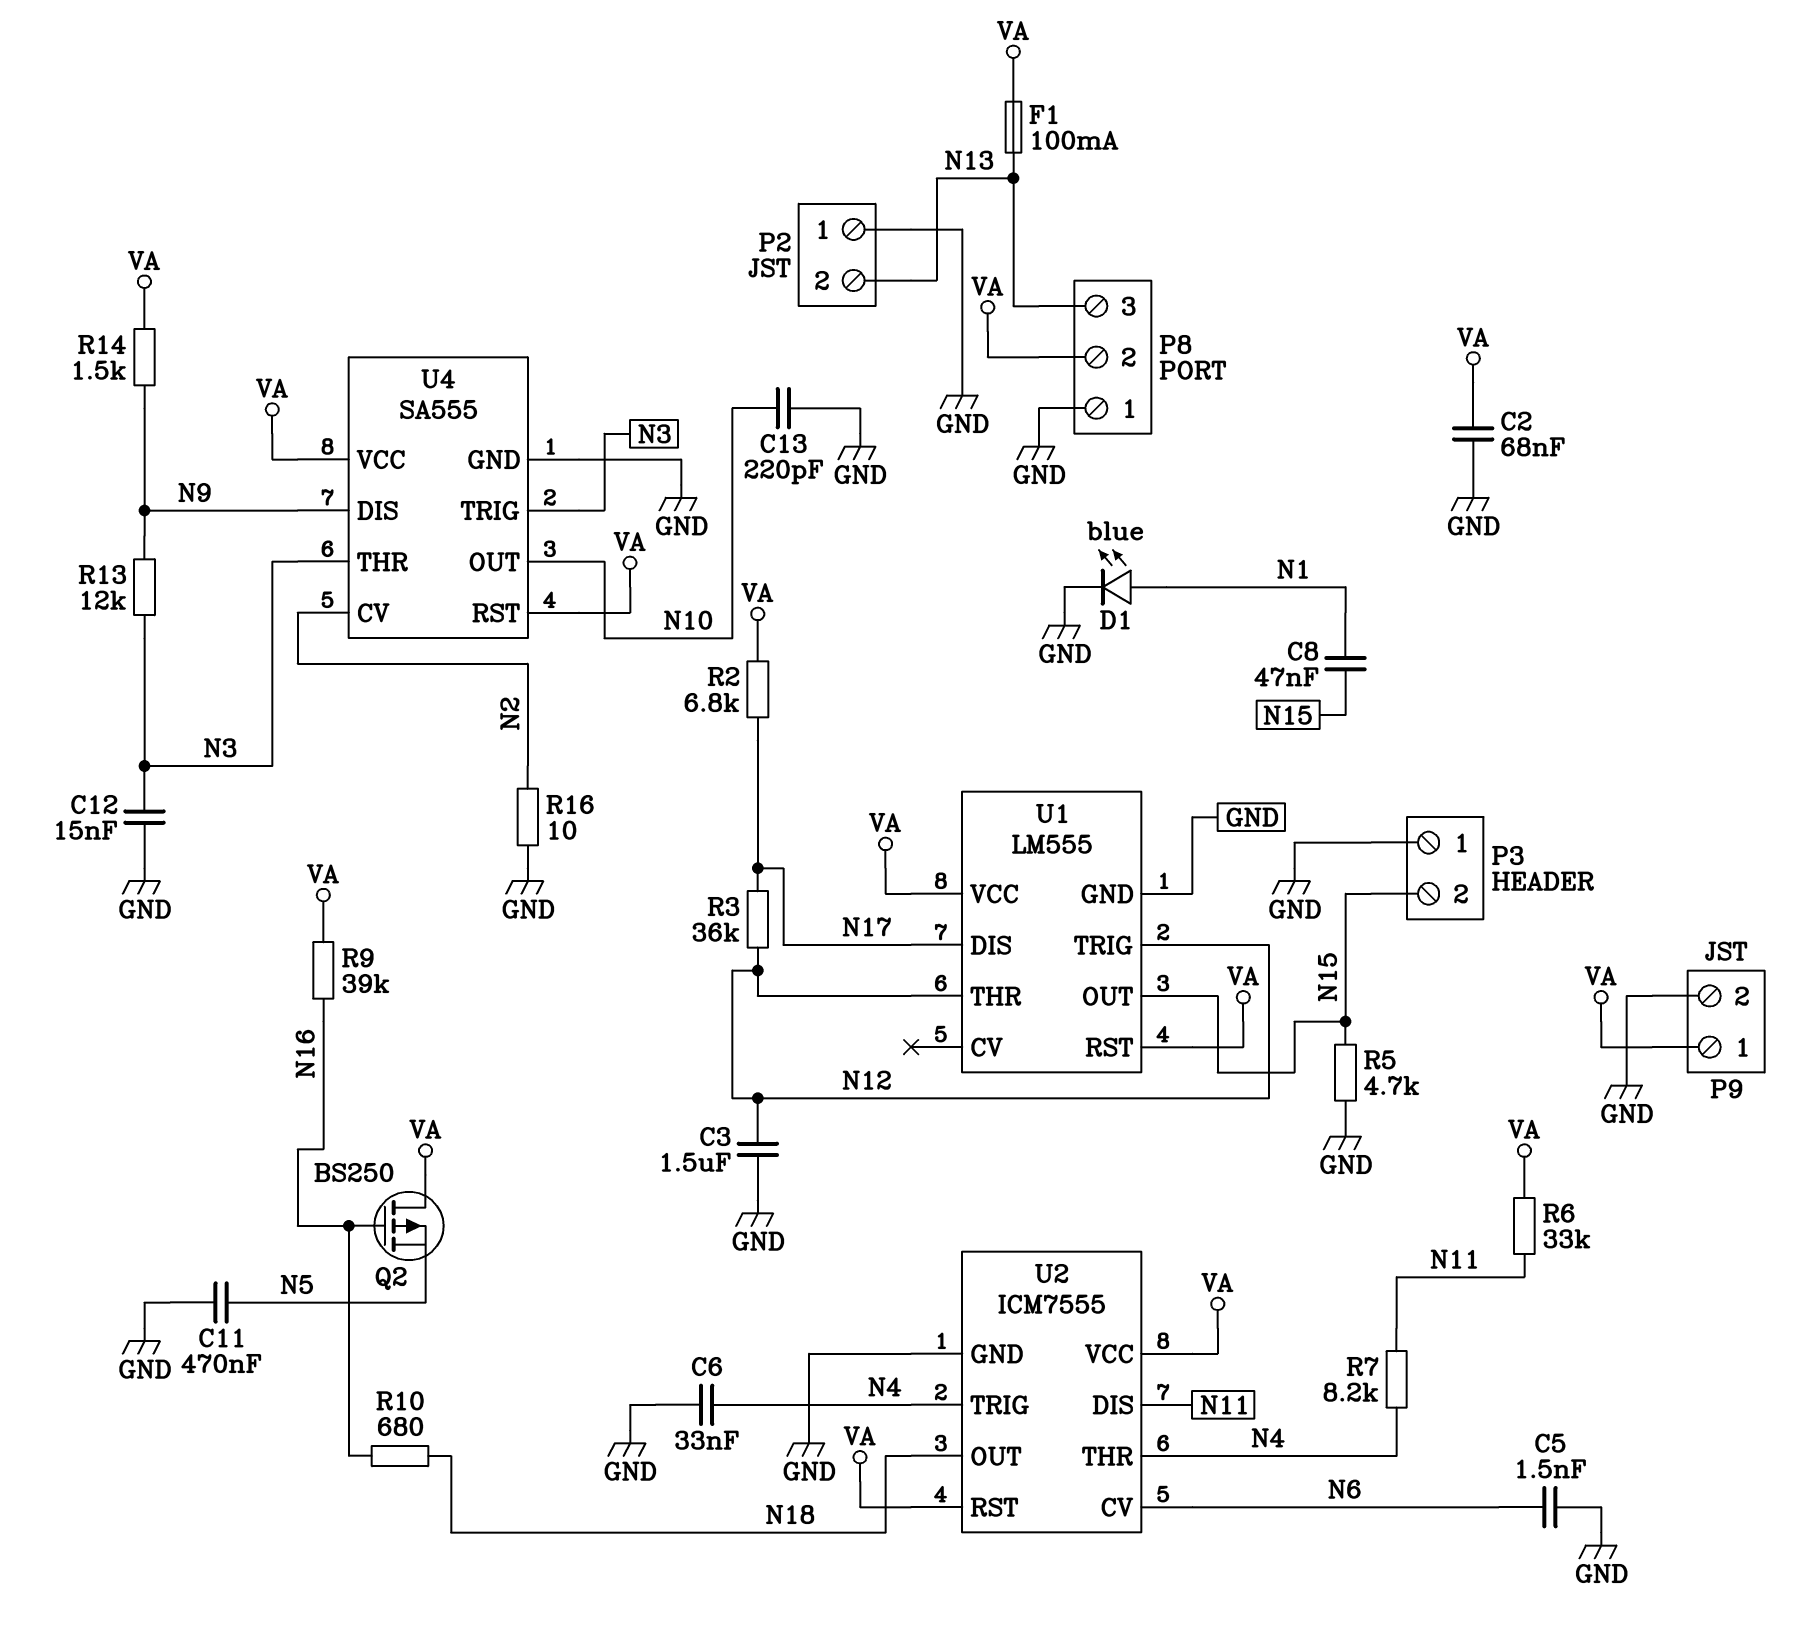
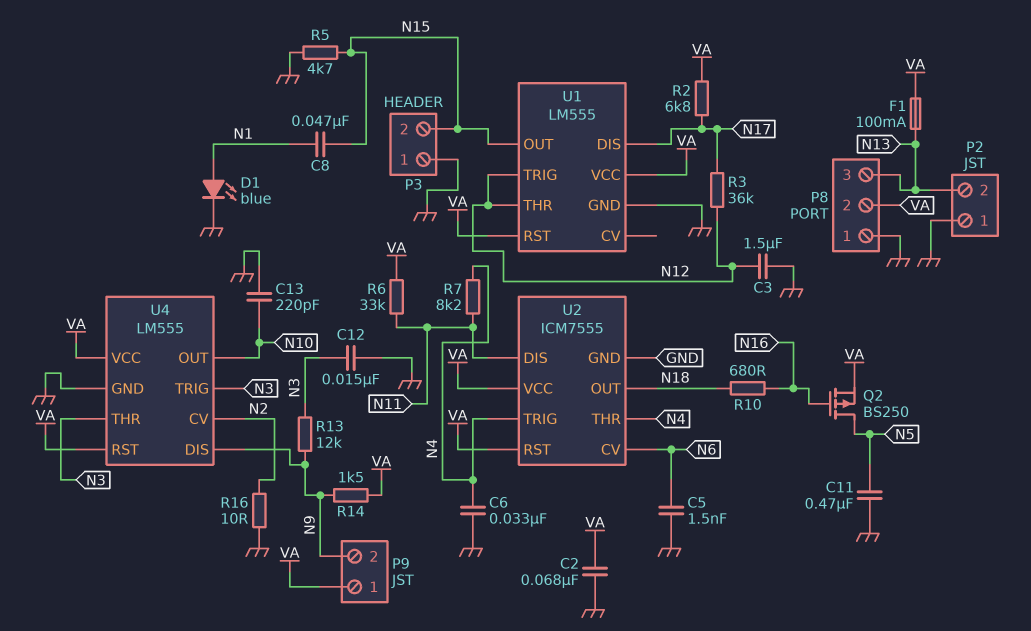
P9 pin 2: GND -> N9
Q2: PMOS BS250 (G N16, D VA, S N5) -> PMOS BS250 (G N16, D N5, S VA)
R9: 39k (N16, VA) -> none
U4: SA555 -> LM555

